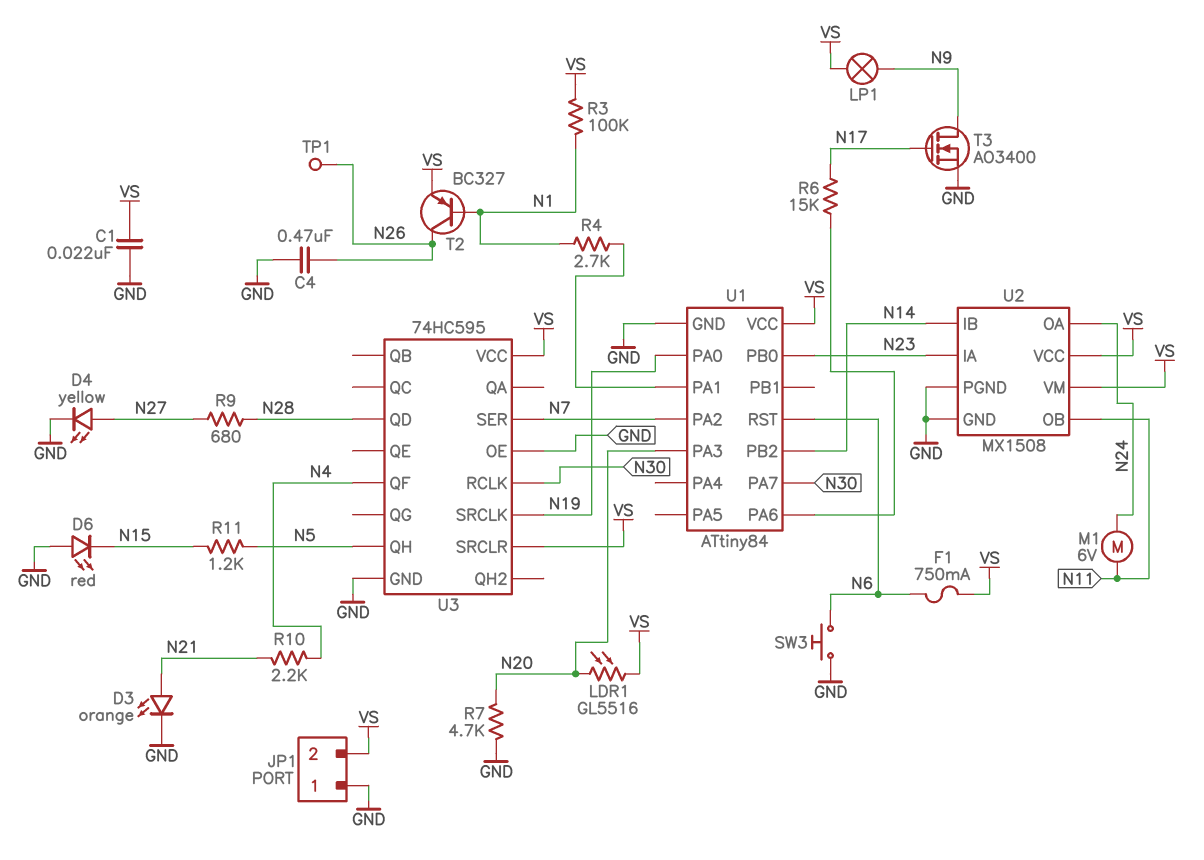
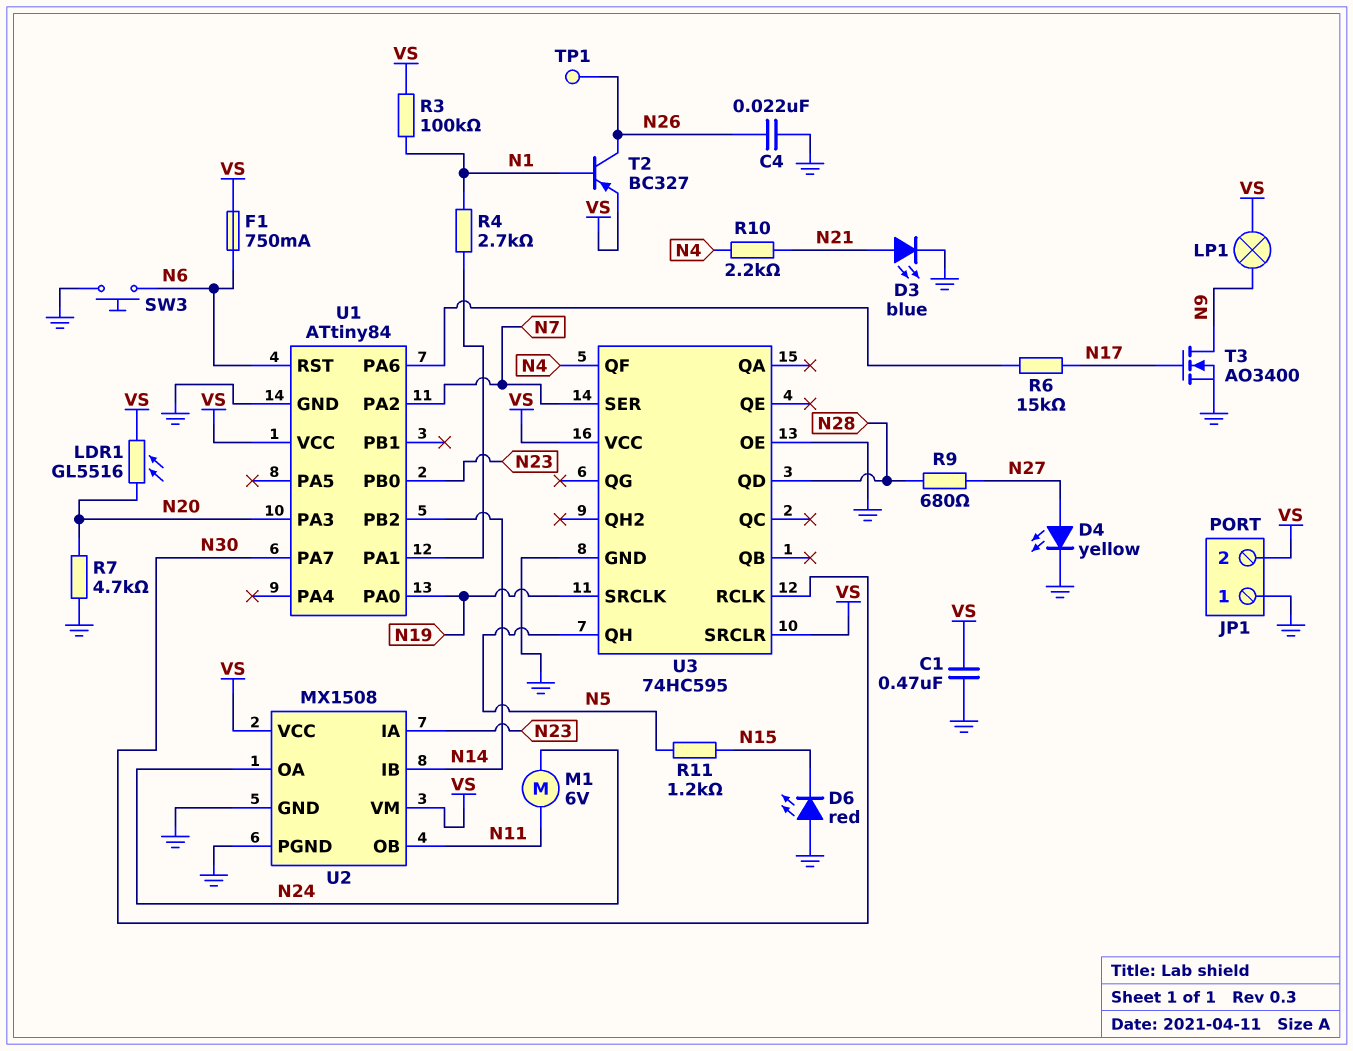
C1: 22nF (GND, VS) -> 470nF (GND, VS)
C4: 470nF (GND, N26) -> 22nF (GND, N26)
D3: LED orange (A N21, K GND) -> LED blue (A N21, K GND)

